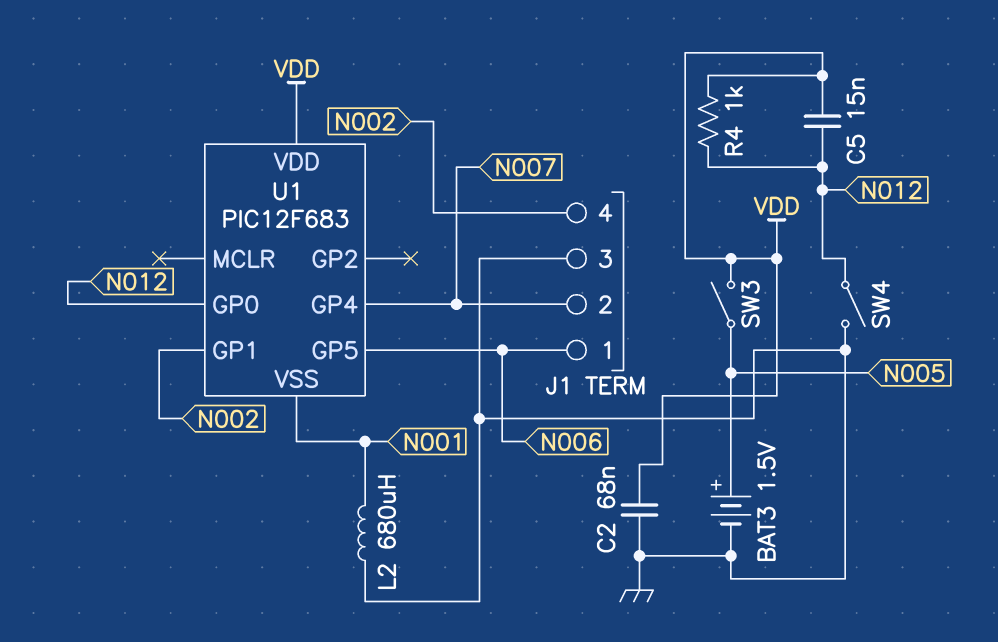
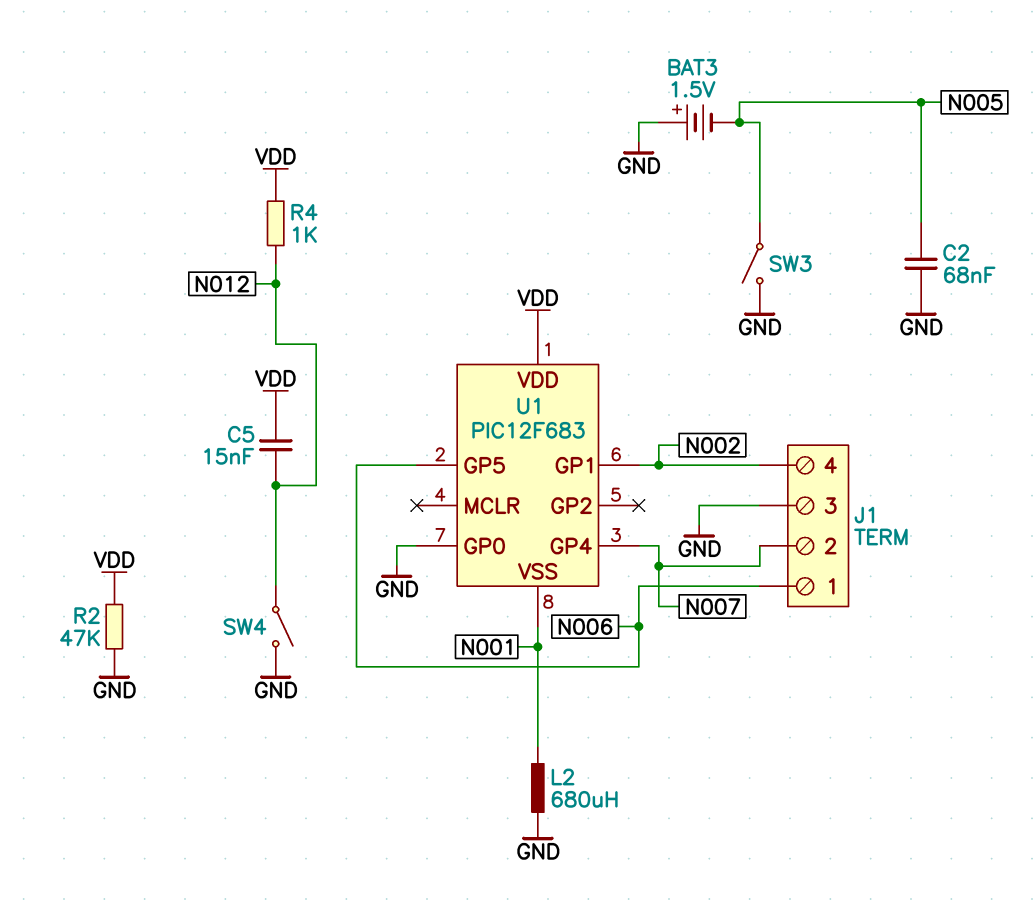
BAT3: 1.5V (plus N005, minus GND) -> 1.5V (plus GND, minus N005)
C2: 68nF (GND, VDD) -> 68nF (GND, N005)
R2: none -> 47k (GND, VDD)
SW3: switch (N005, VDD) -> switch (GND, N005)
U1 pin GP0: N012 -> GND

